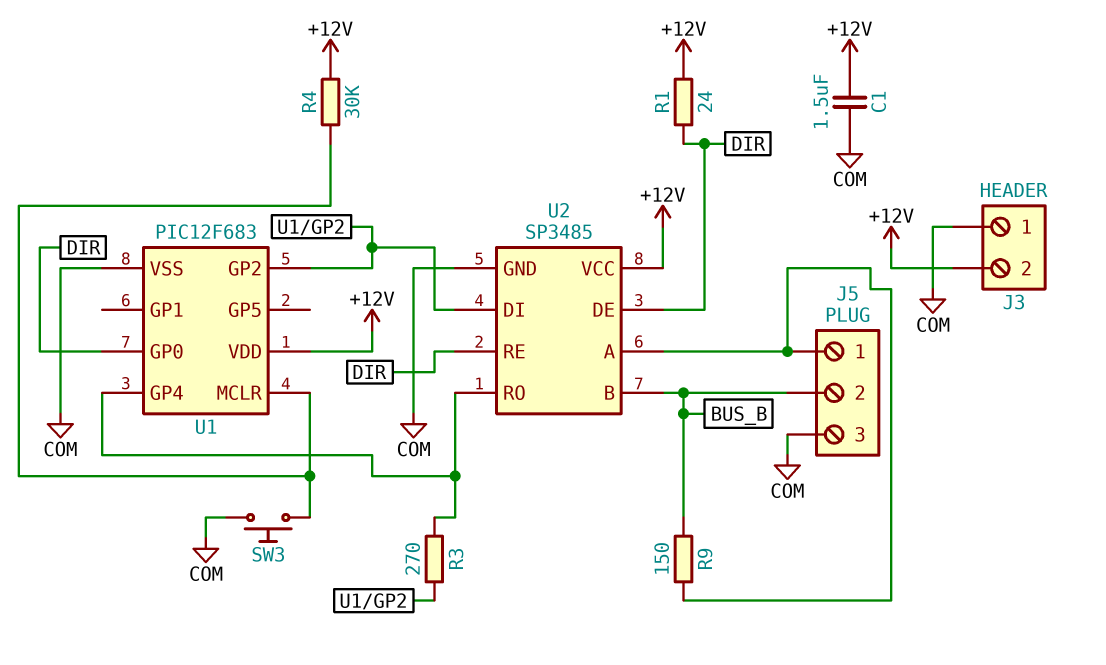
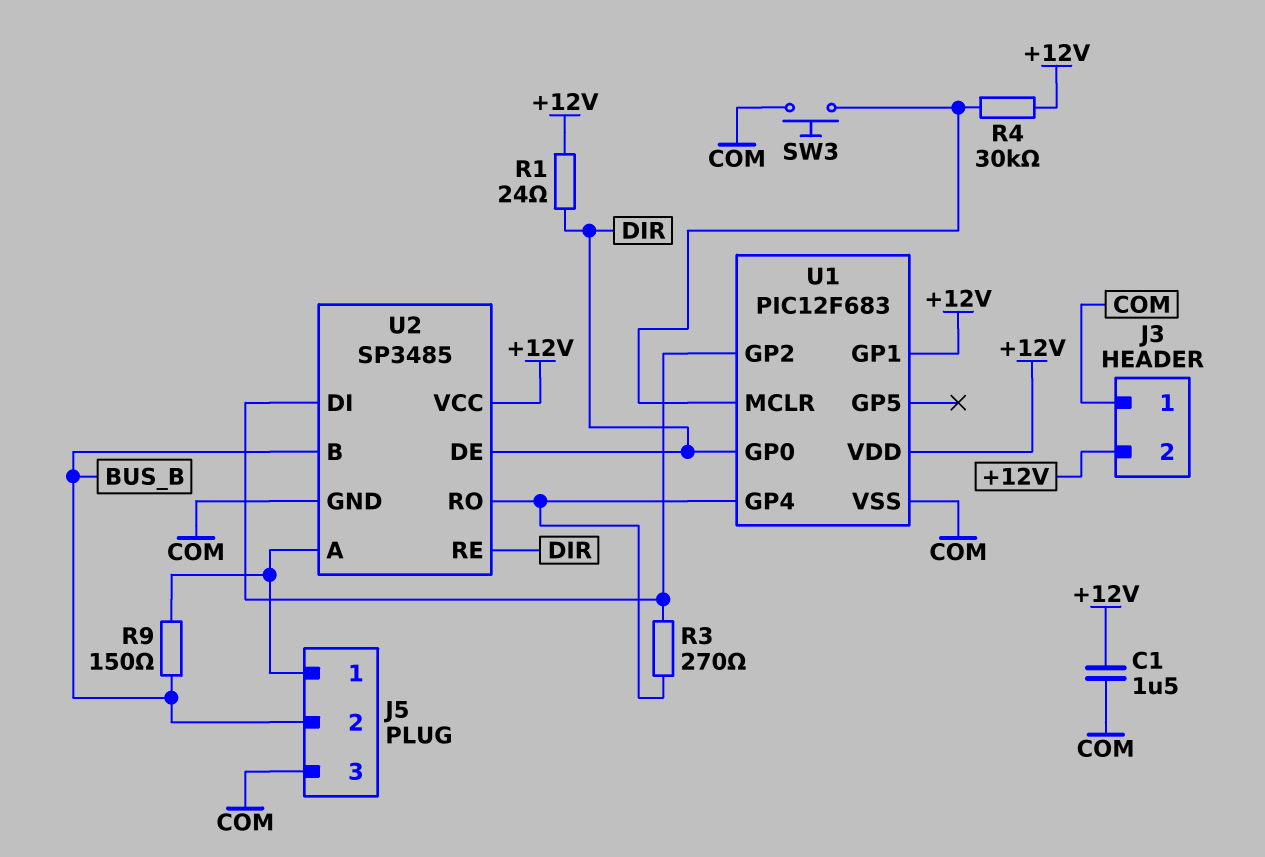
U1 pin GP1: none -> +12V

